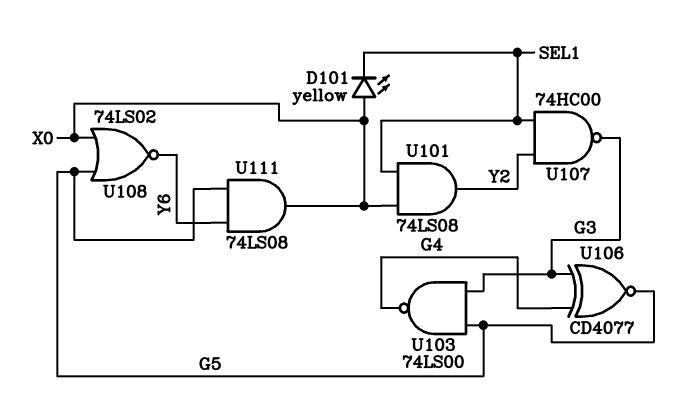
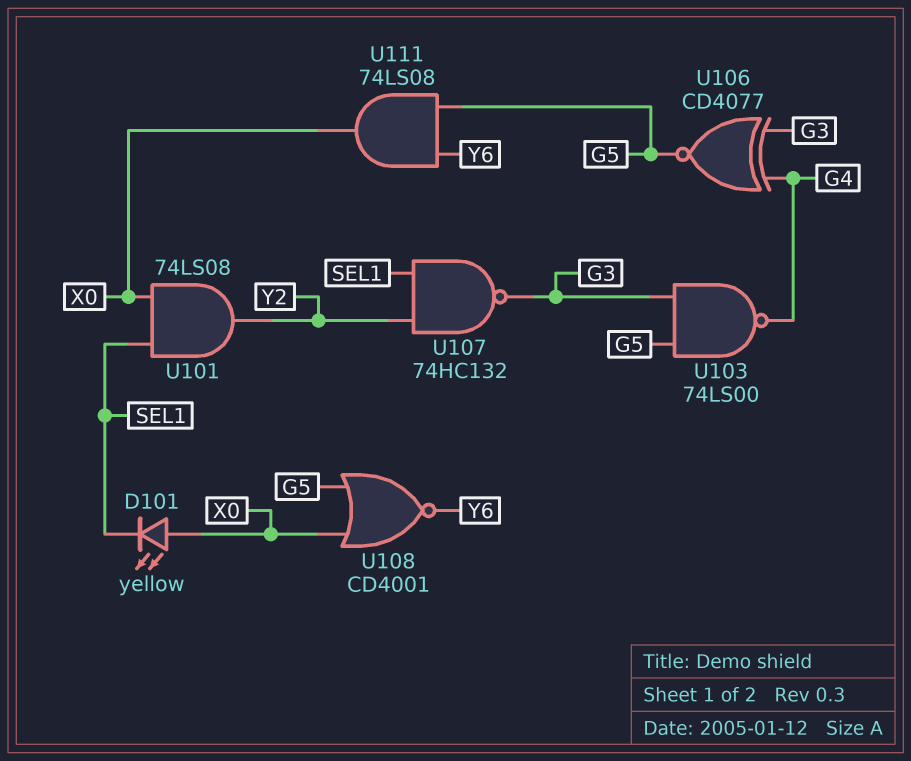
U107: NAND 74HC00 (in SEL1, in Y2, out G3) -> NAND 74HC132 (in SEL1, in Y2, out G3)
U108: NOR 74LS02 (in G5, in X0, out Y6) -> NOR CD4001 (in G5, in X0, out Y6)

